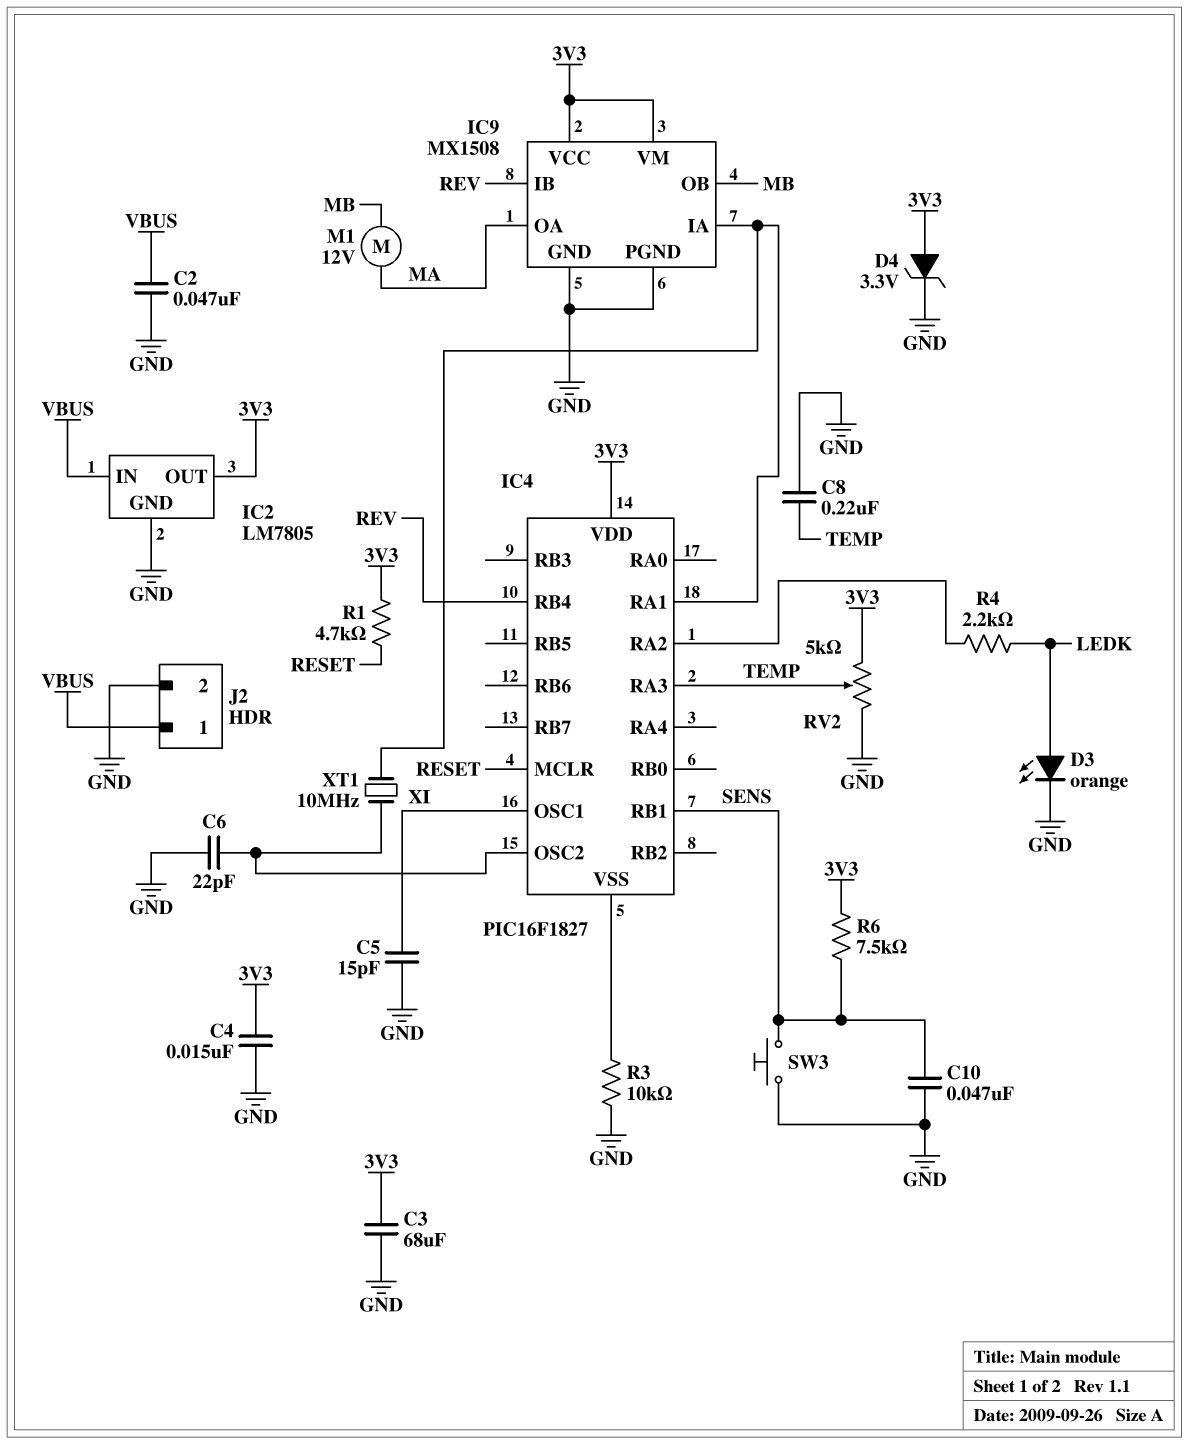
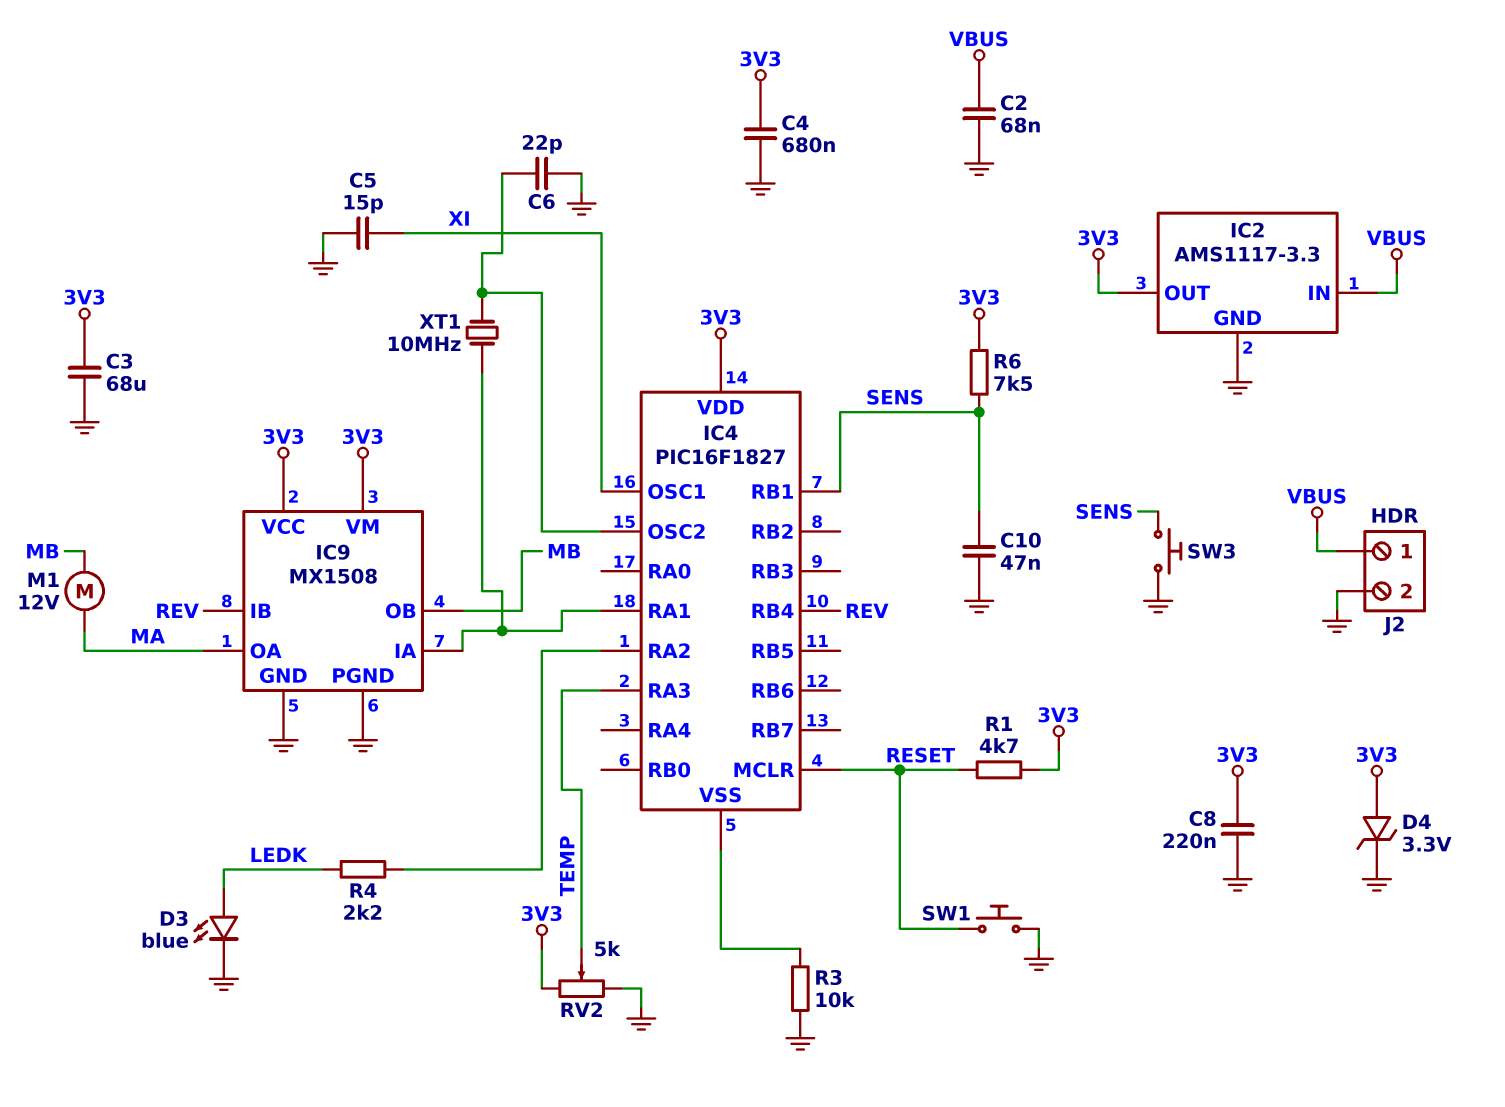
C2: 47nF (GND, VBUS) -> 68nF (GND, VBUS)
C4: 15nF (3V3, GND) -> 680nF (3V3, GND)
C8: 220nF (GND, TEMP) -> 220nF (3V3, GND)
D3: LED orange (A LEDK, K GND) -> LED blue (A LEDK, K GND)
IC2: LM7805 -> AMS1117-3.3
SW1: none -> button (GND, RESET)

